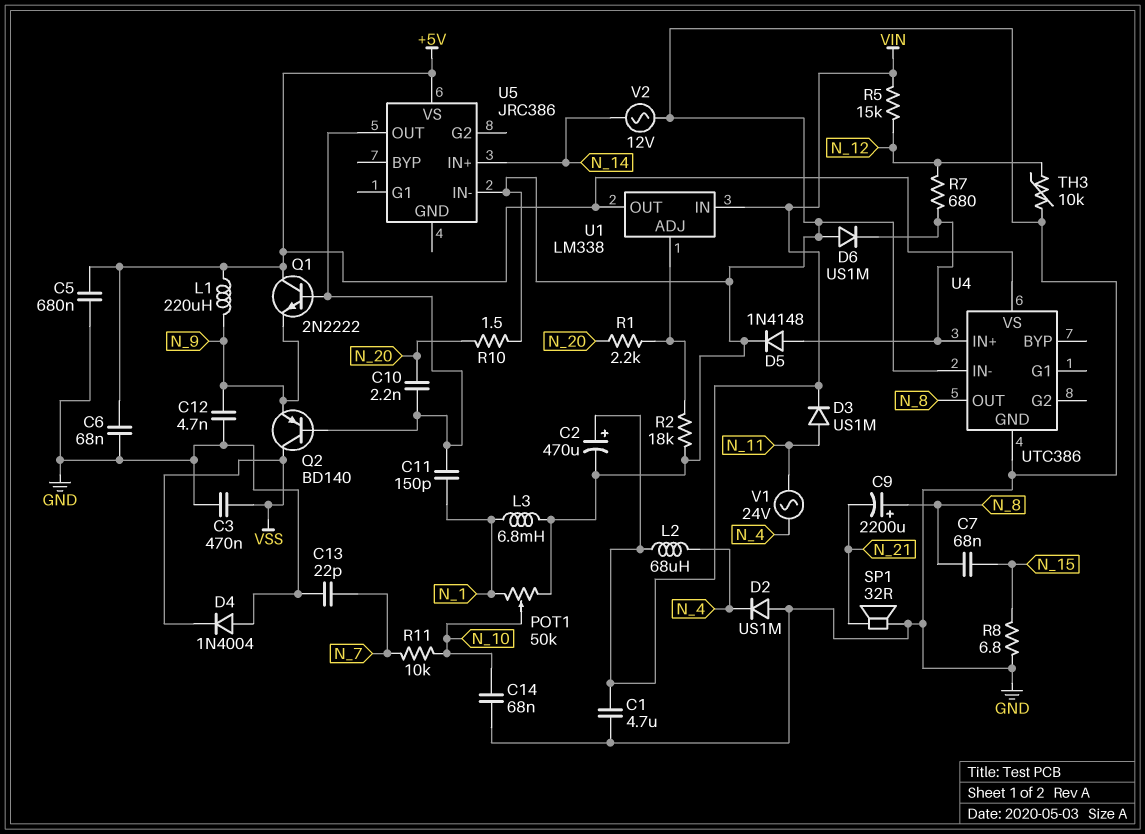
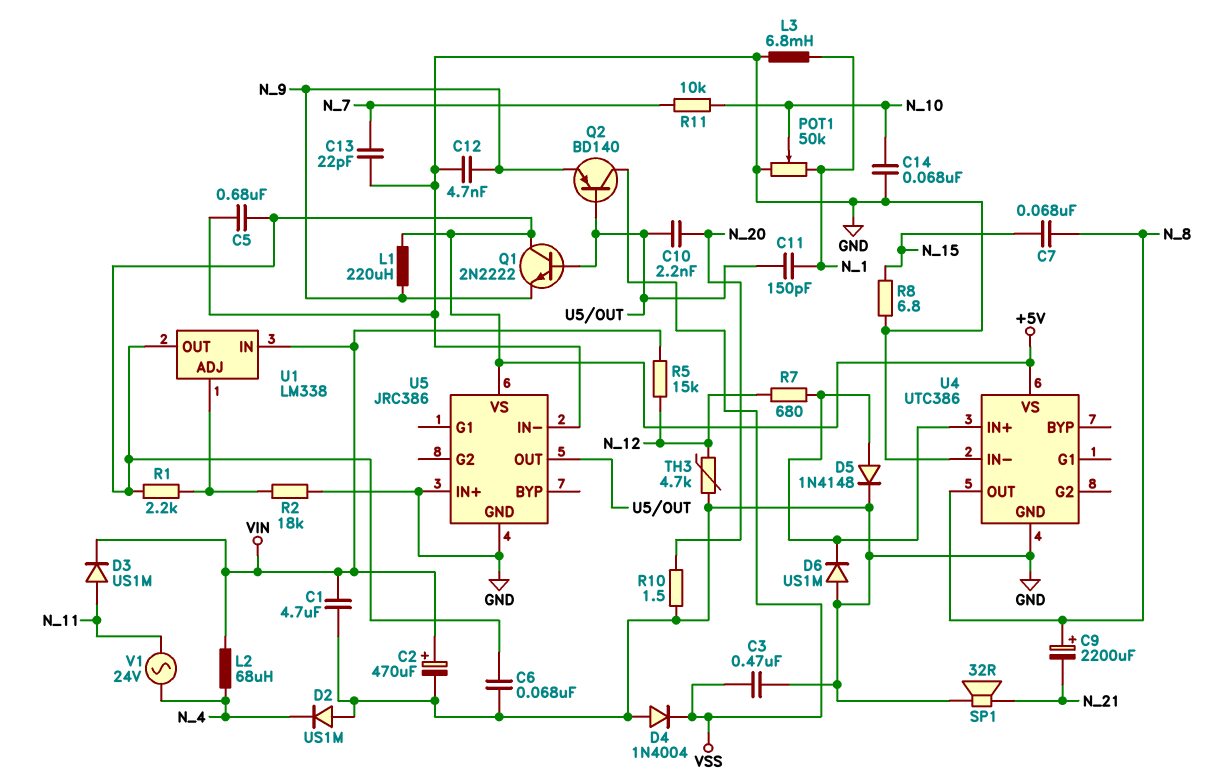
R1: 2.2k (N_20, U1/ADJ) -> 2.2k (+5V, U1/ADJ)
TH3: 10k (GND, N_12) -> 4.7k (GND, N_12)
U5 pin GND: none -> GND
U5 pin IN+: N_14 -> GND
V2: AC 12V (GND, N_14) -> none

